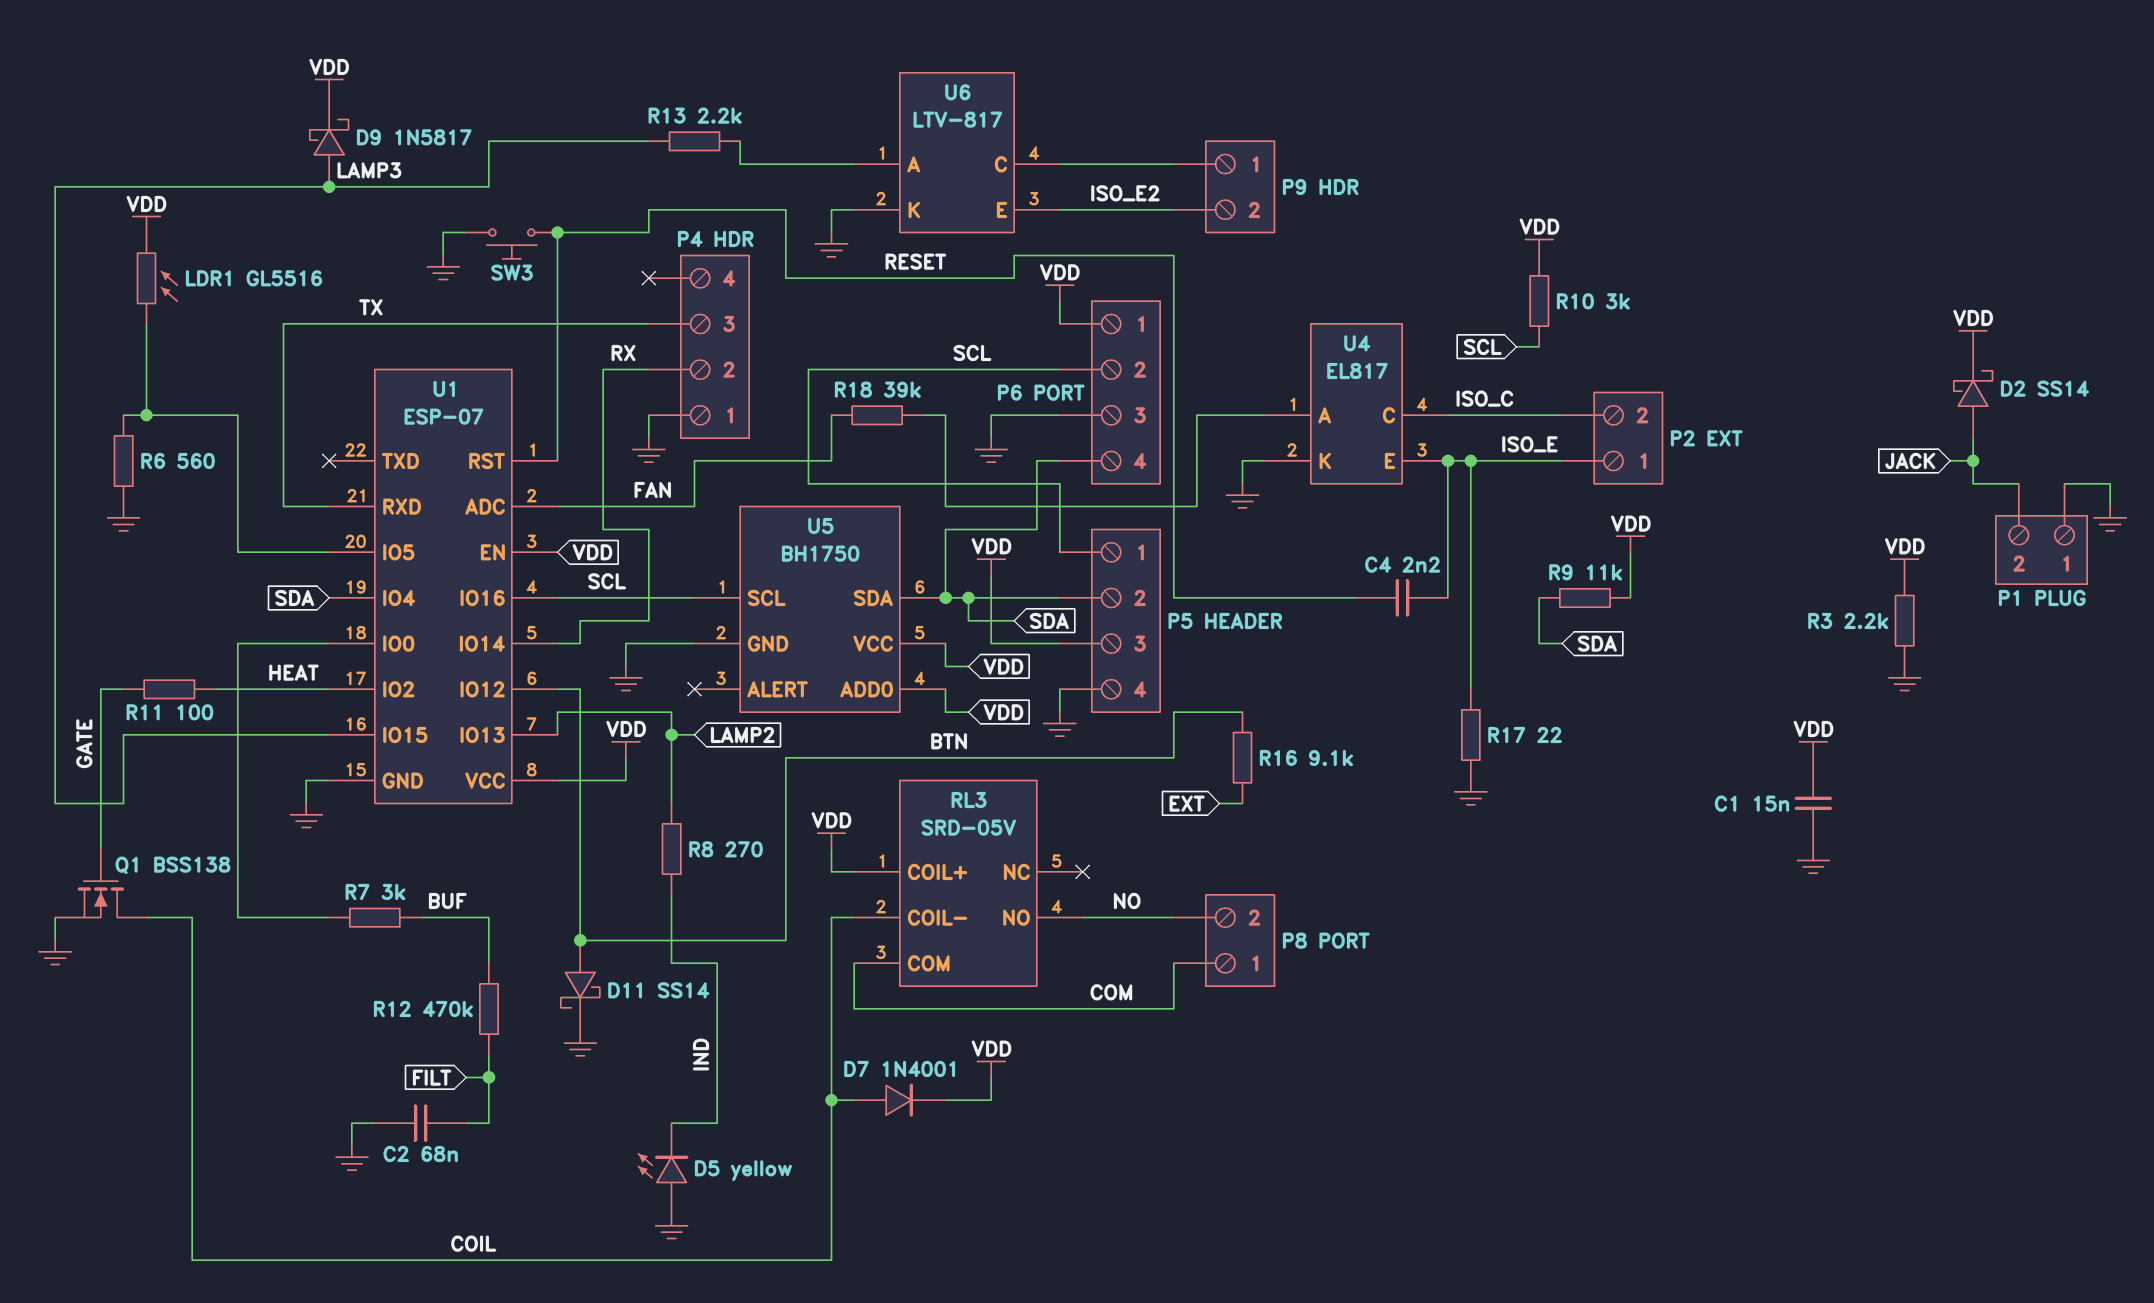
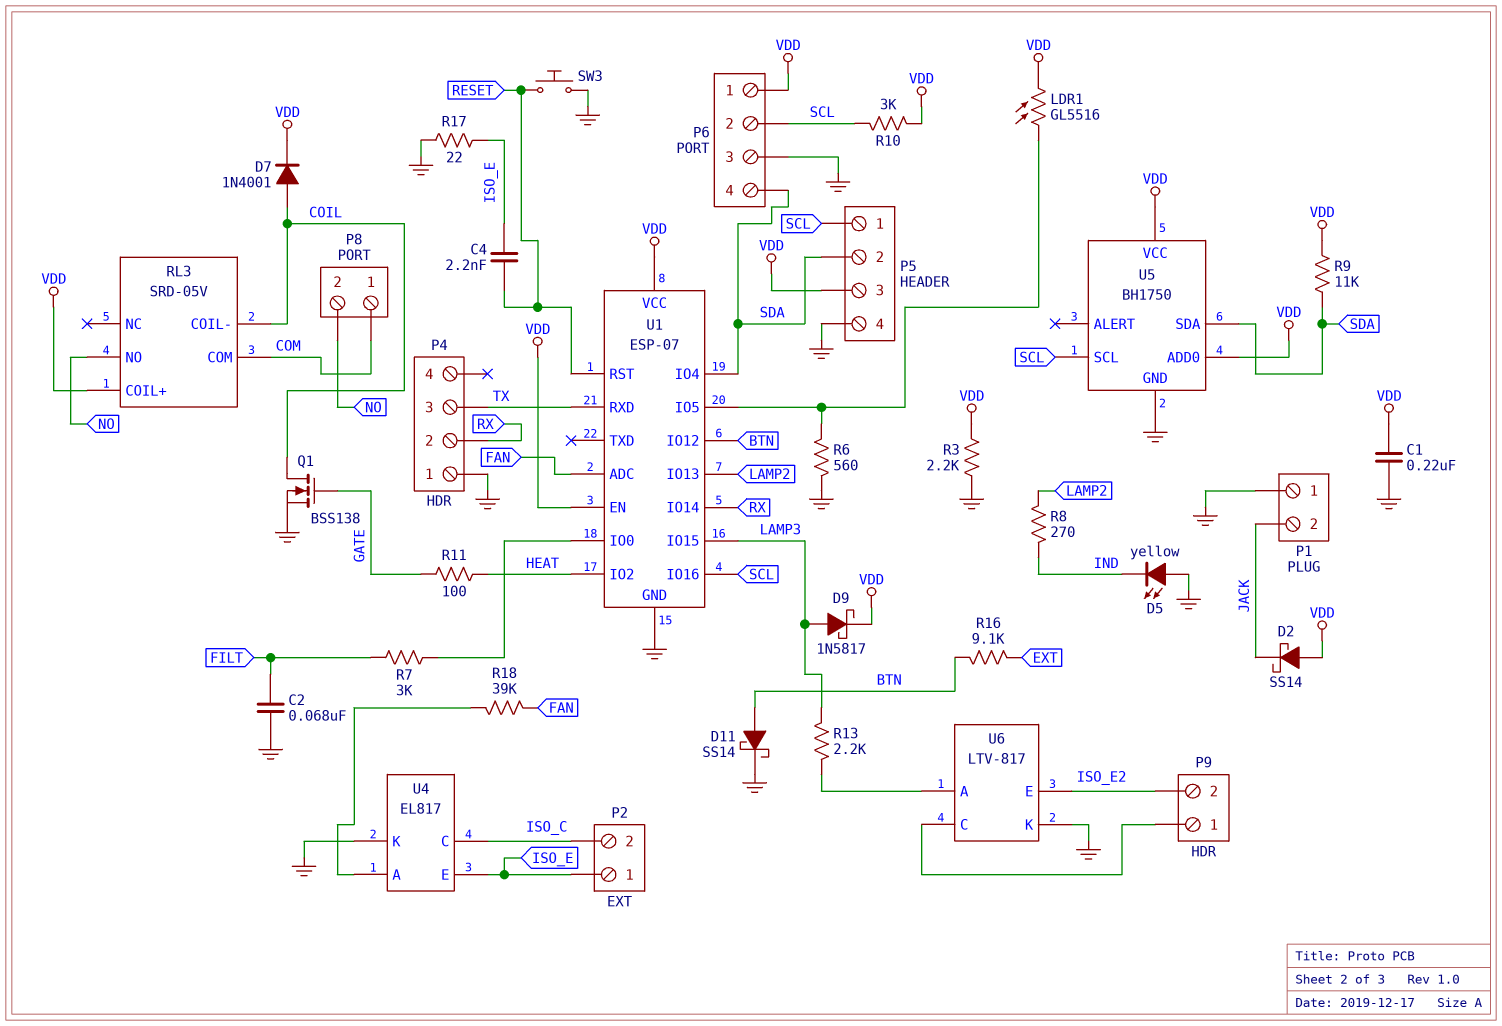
C1: 15nF (GND, VDD) -> 220nF (GND, VDD)
D2: schottky SS14 (A JACK, K VDD) -> schottky SS14 (A VDD, K JACK)
R7: 3k (BUF, U1/IO0) -> 3k (FILT, U1/IO0)
R12: 470k (BUF, FILT) -> none

